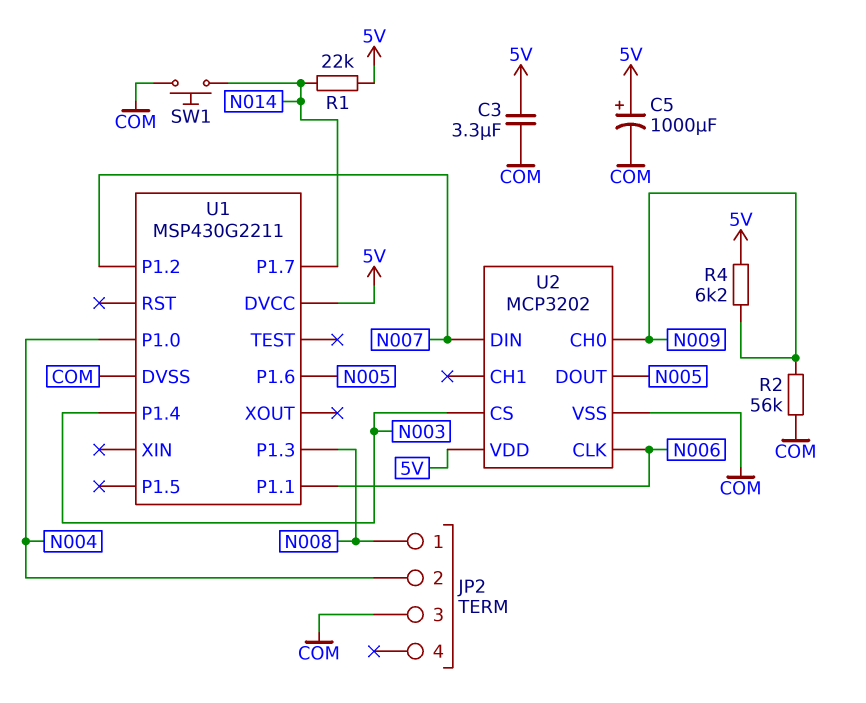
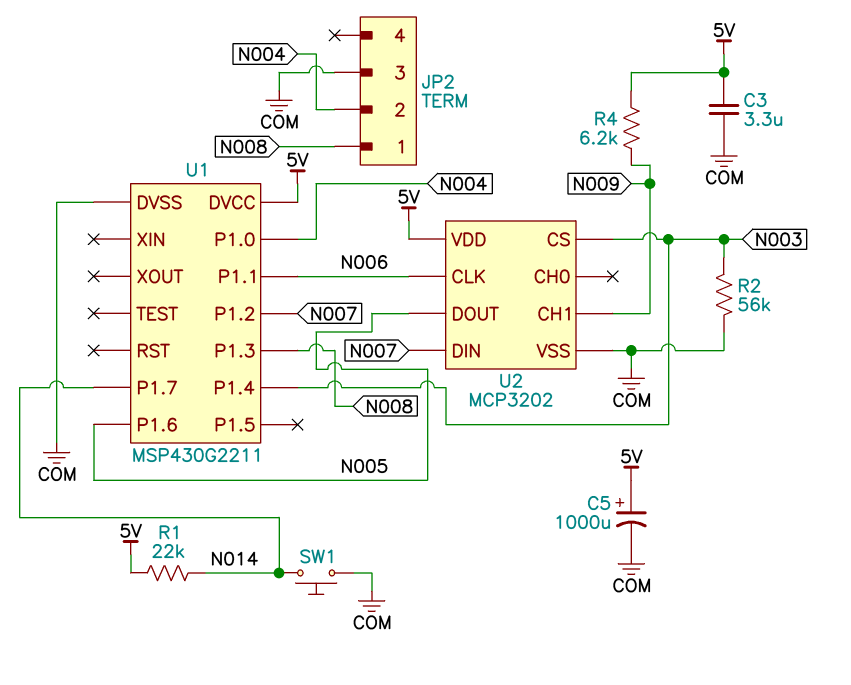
R2: 56k (COM, N009) -> 56k (COM, N003)
U2 pin CH0: N009 -> none
U2 pin CH1: none -> N009

